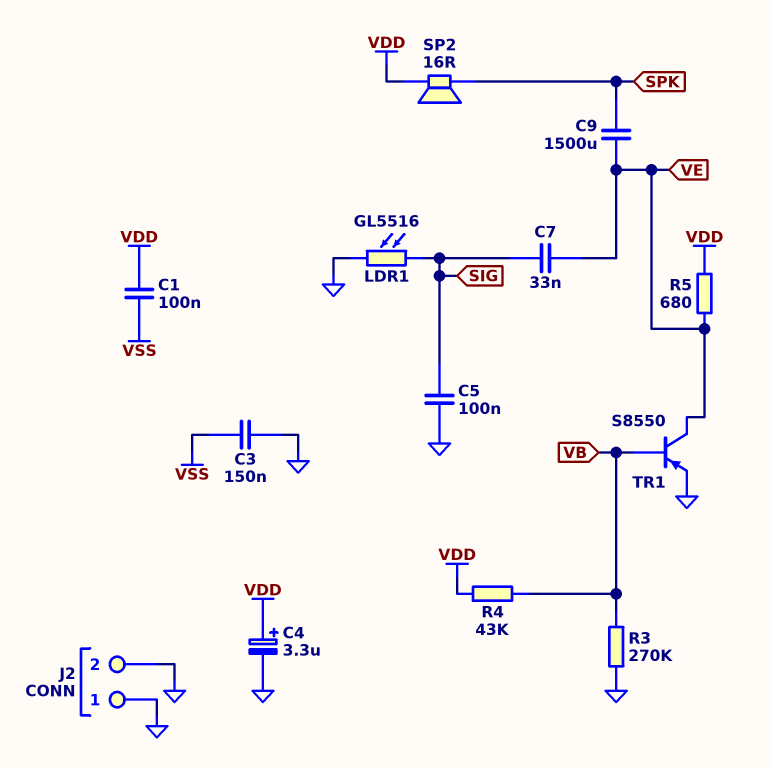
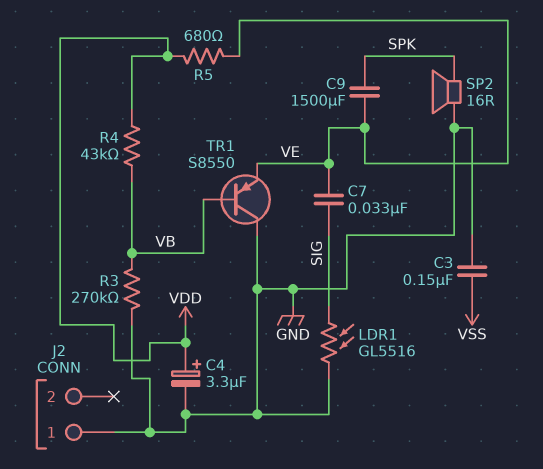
C1: 100nF (VDD, VSS) -> none
C5: 100nF (GND, SIG) -> none
J2 pin 2: GND -> none
SP2: speaker 16R (SPK, VDD) -> speaker 16R (GND, SPK)
TR1: PNP S8550 (B VB, C VE, E GND) -> PNP S8550 (B VB, C GND, E VE)

